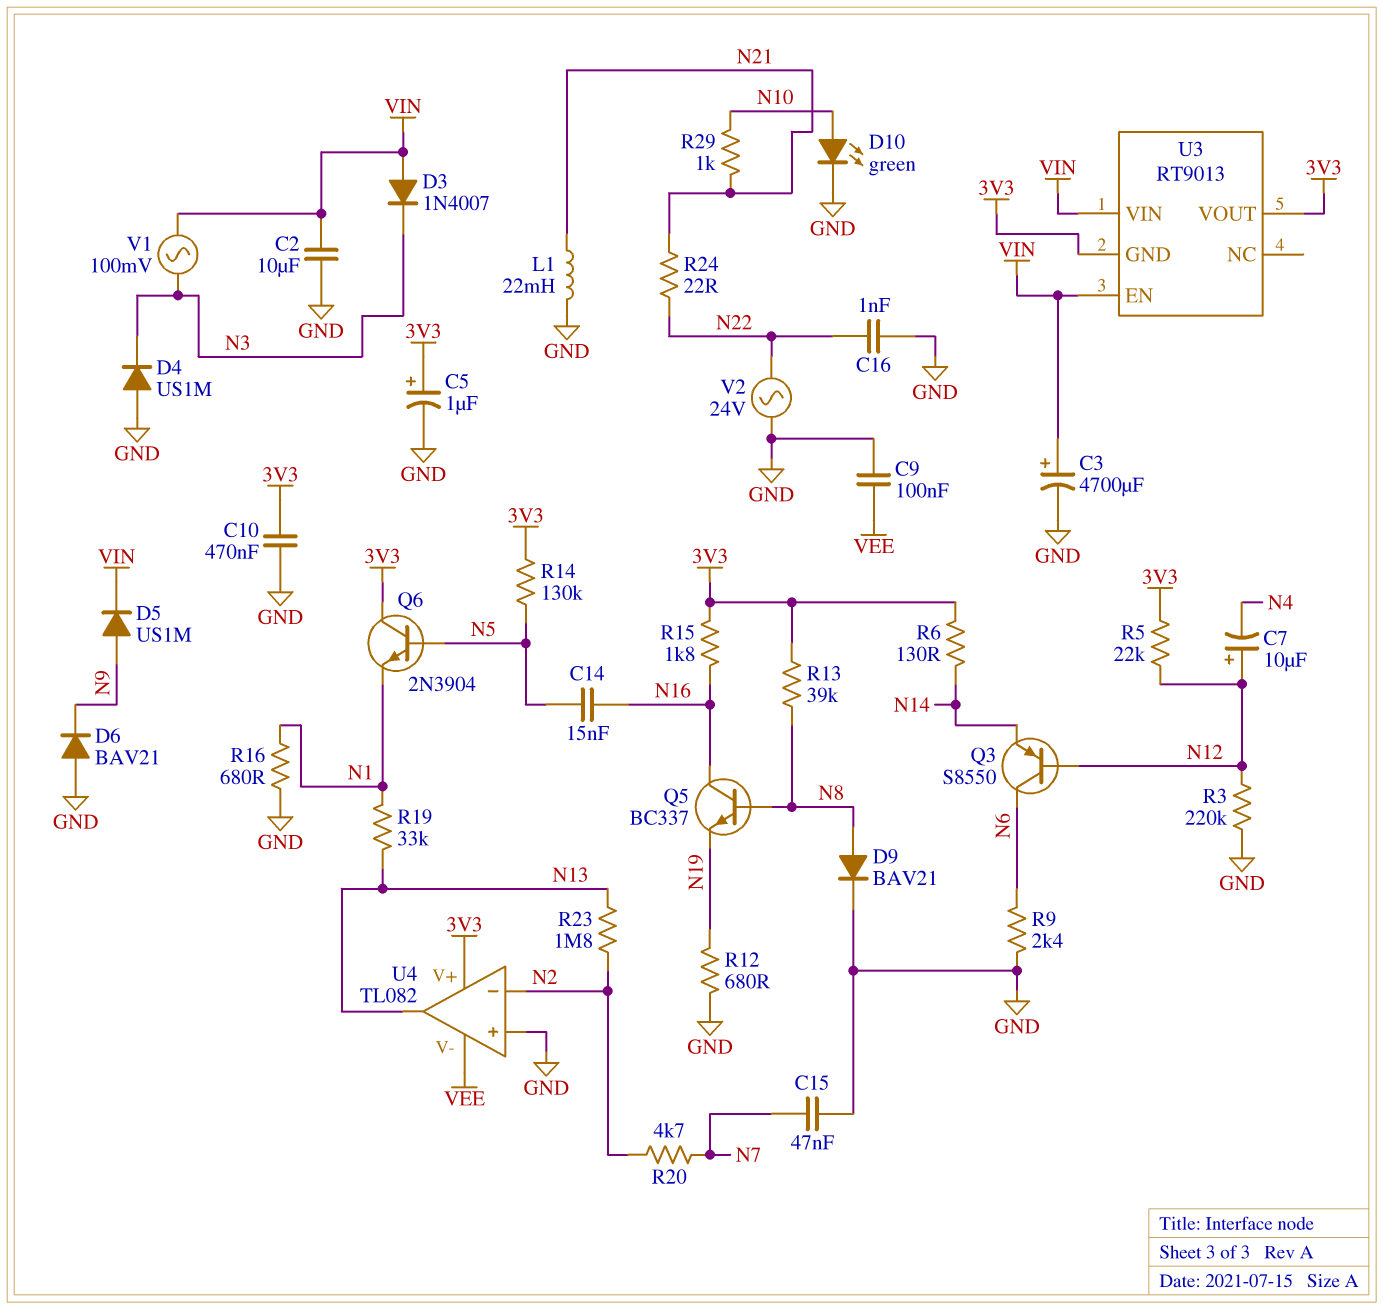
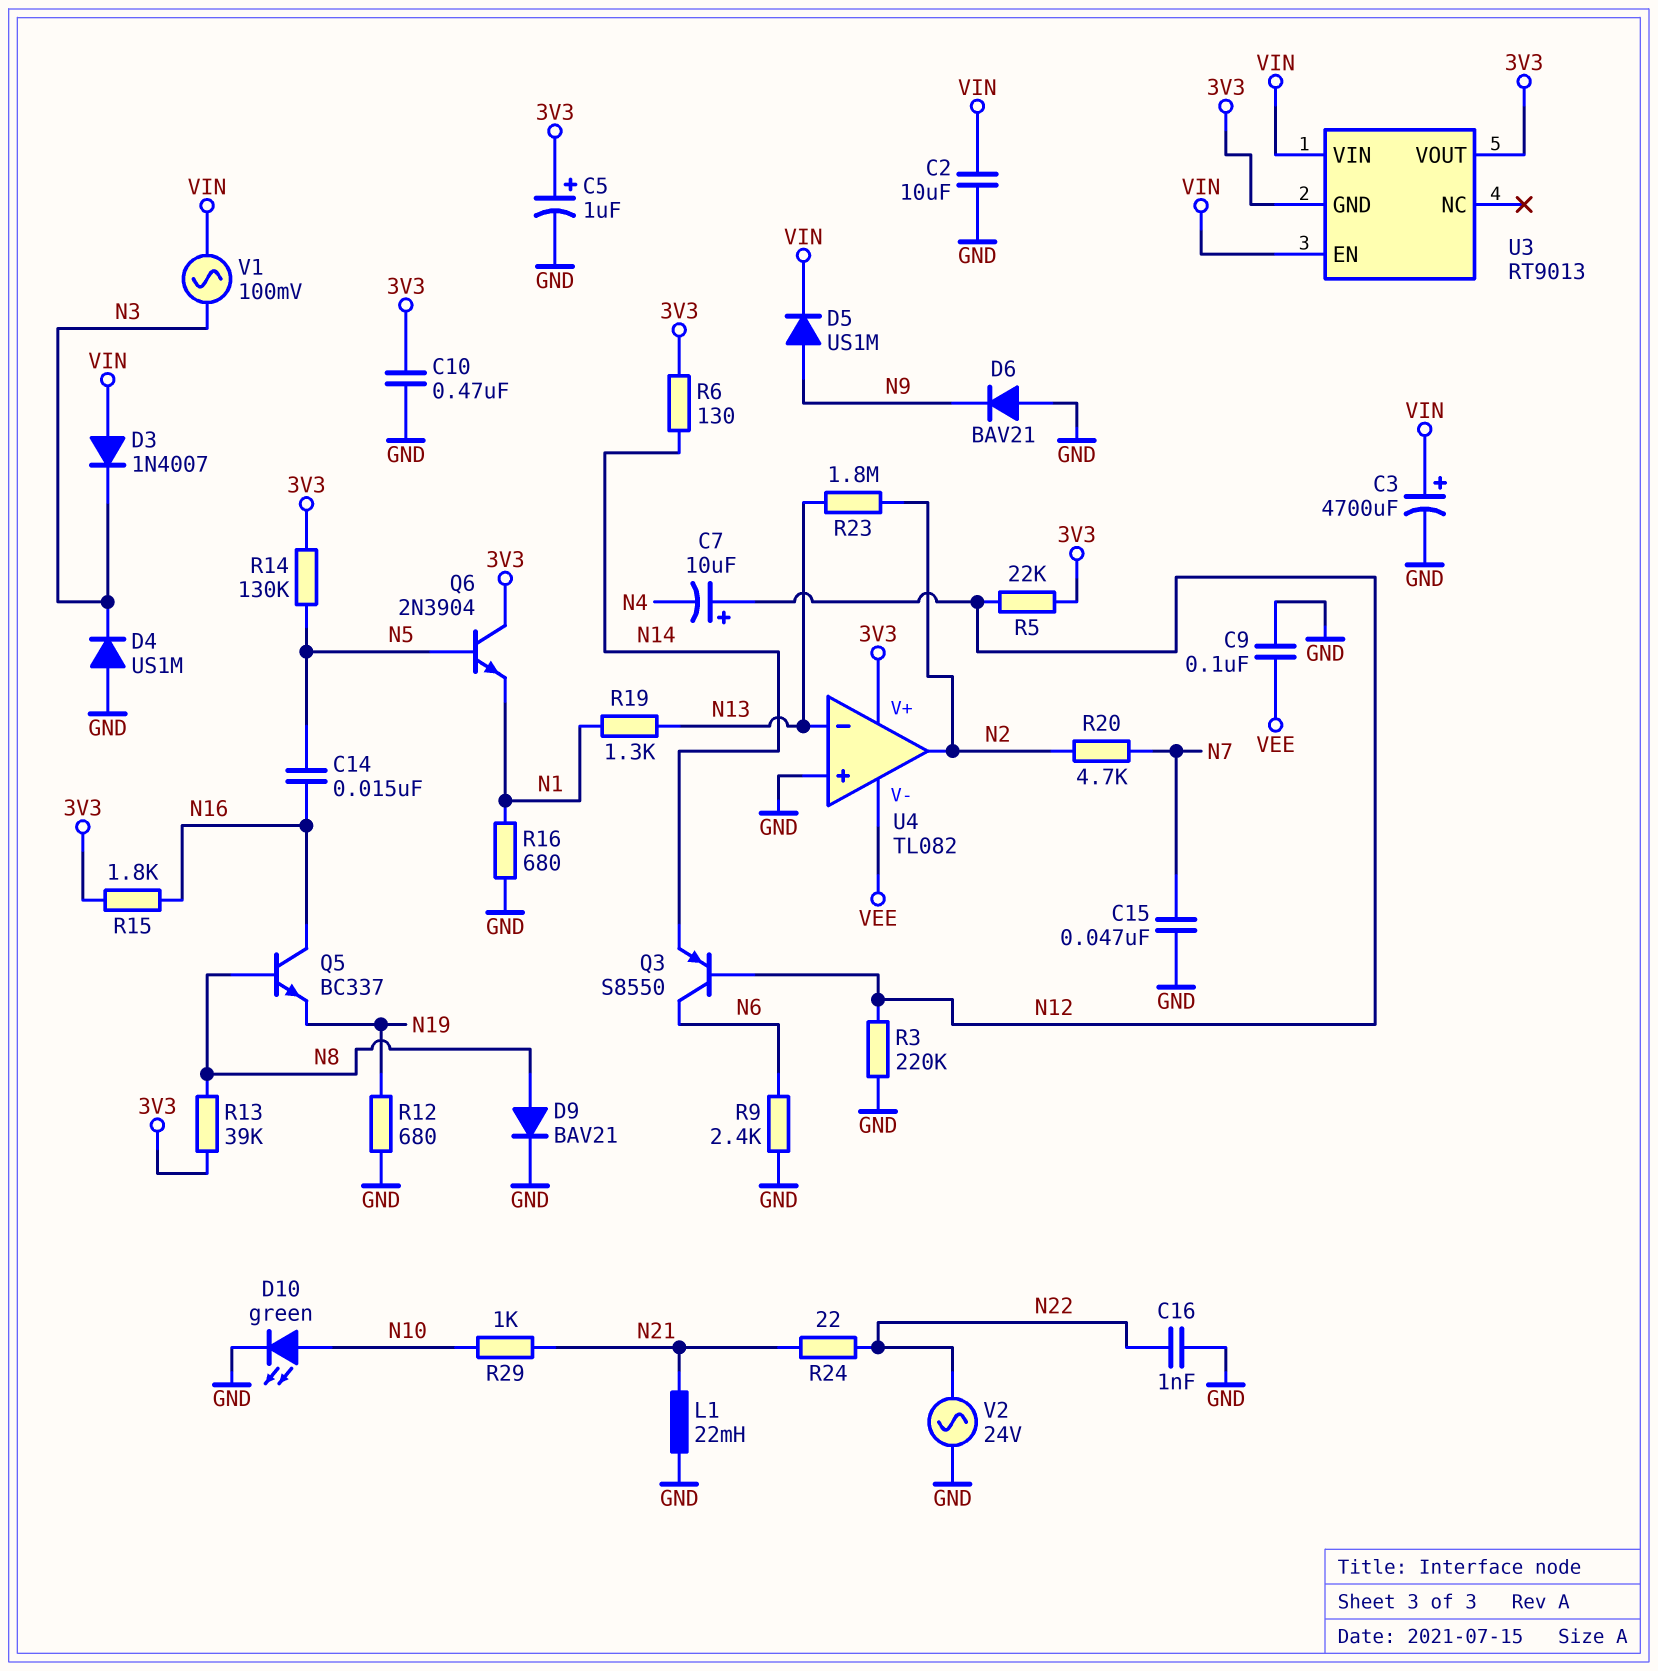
R19: 33k (N1, N13) -> 1.3k (N1, N13)
U4 pin in-: N2 -> N13
U4 pin out: N13 -> N2

